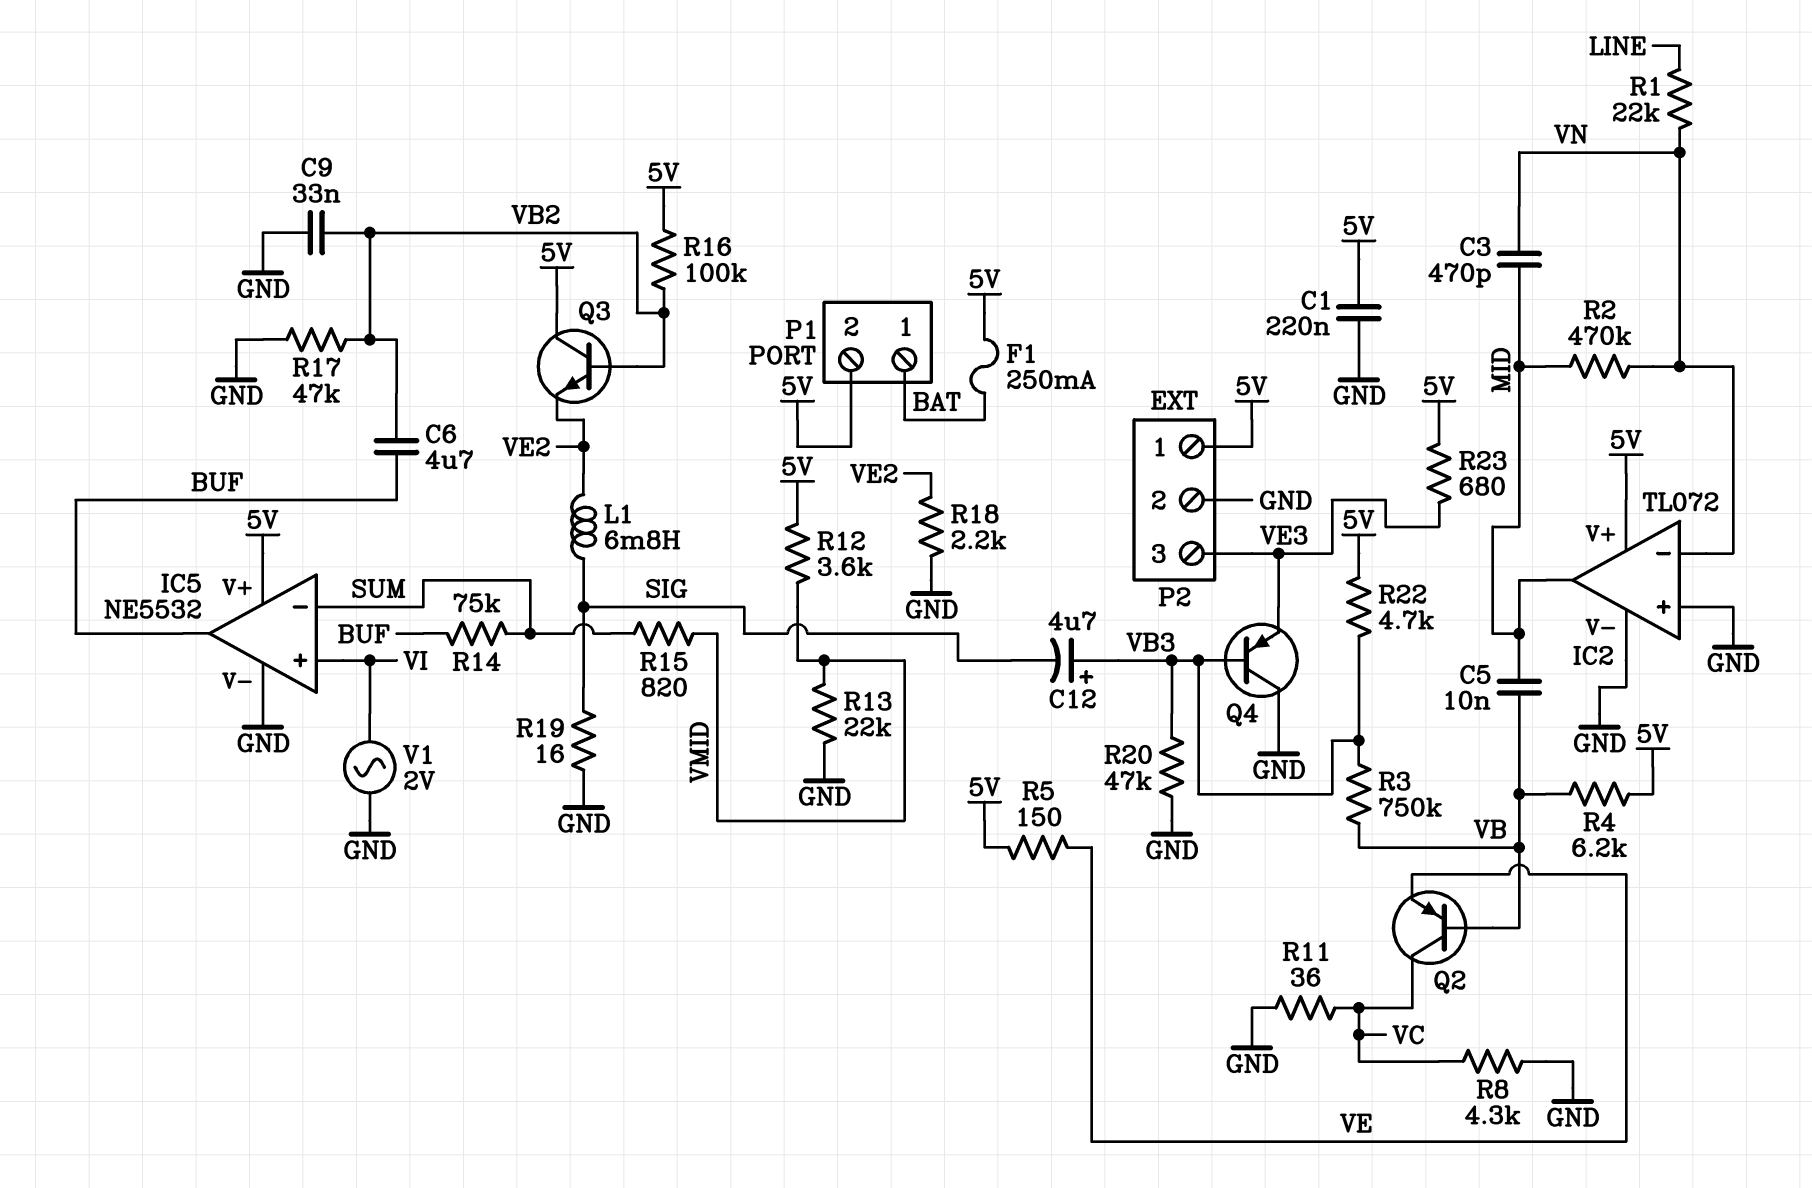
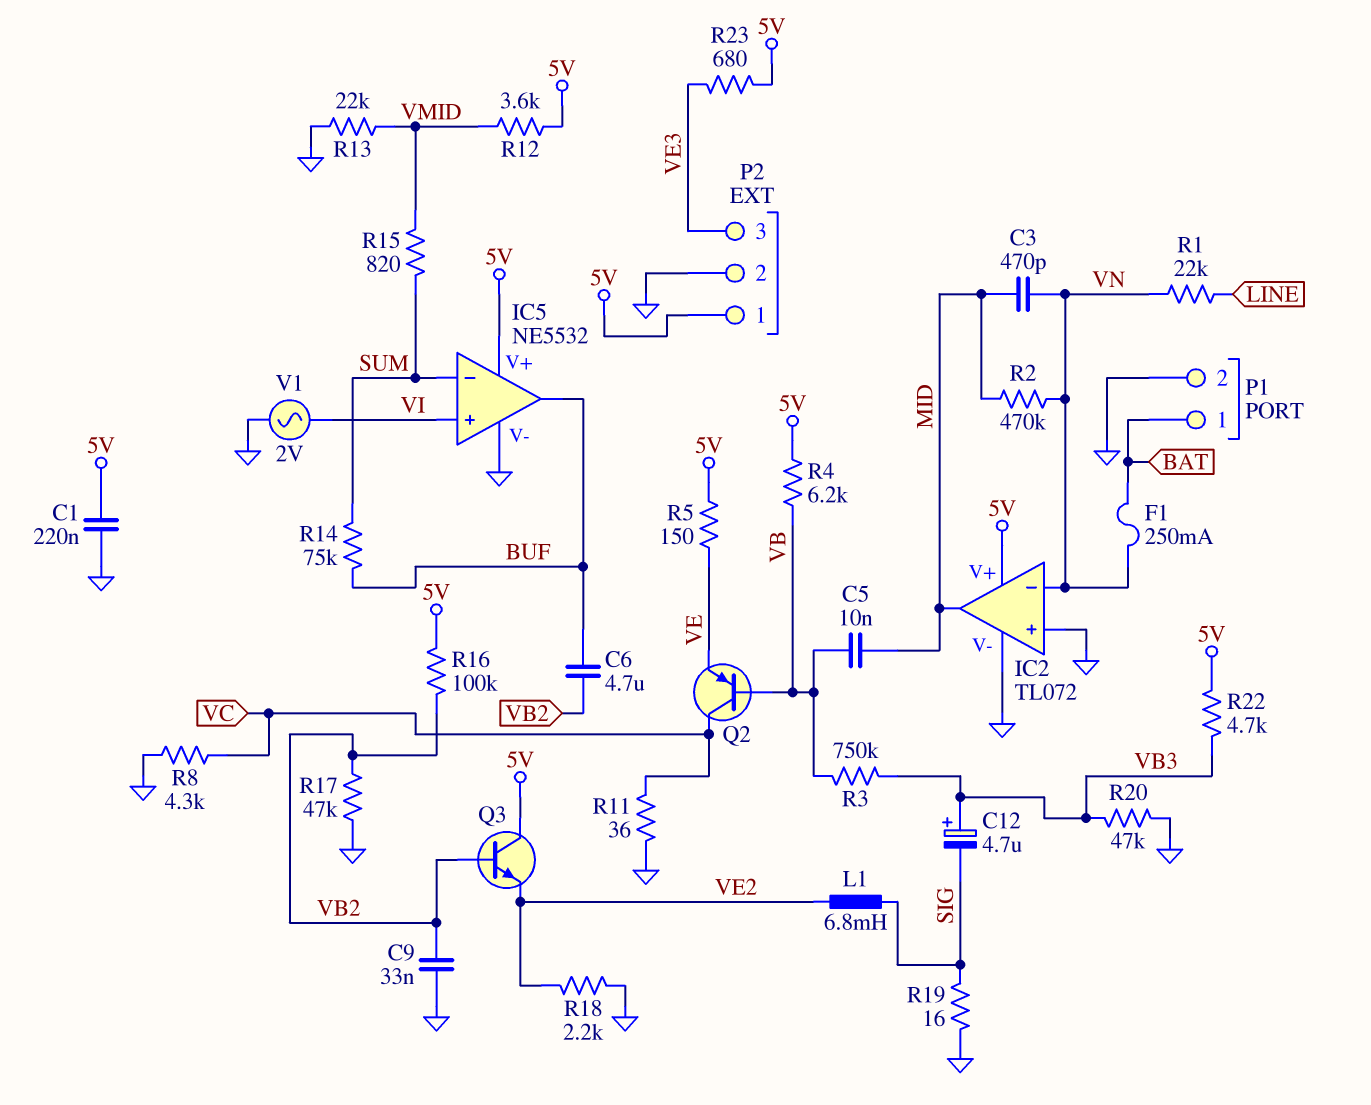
F1: 250mA (5V, BAT) -> 250mA (BAT, VN)
P1 pin 2: 5V -> GND
Q4: PNP (B VB3, C GND, E VE3) -> none

